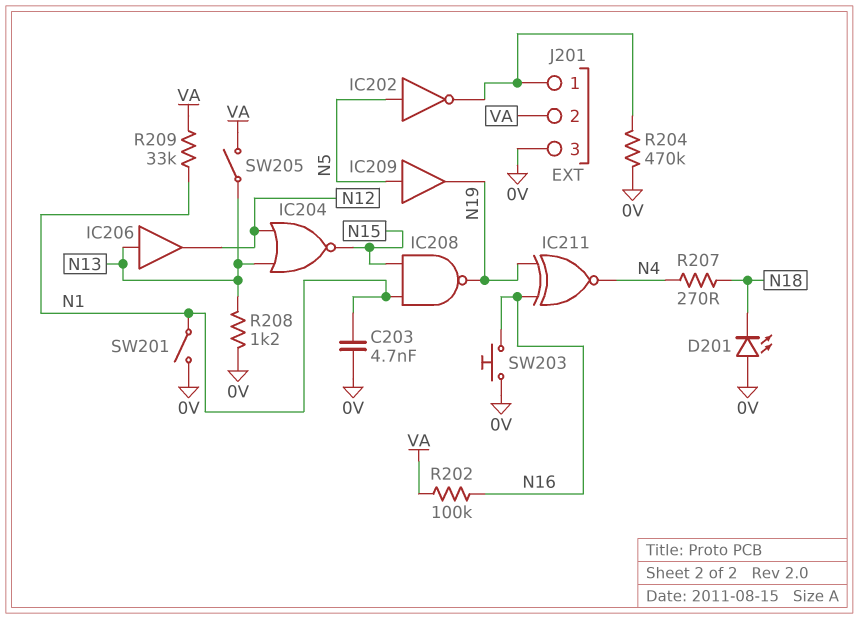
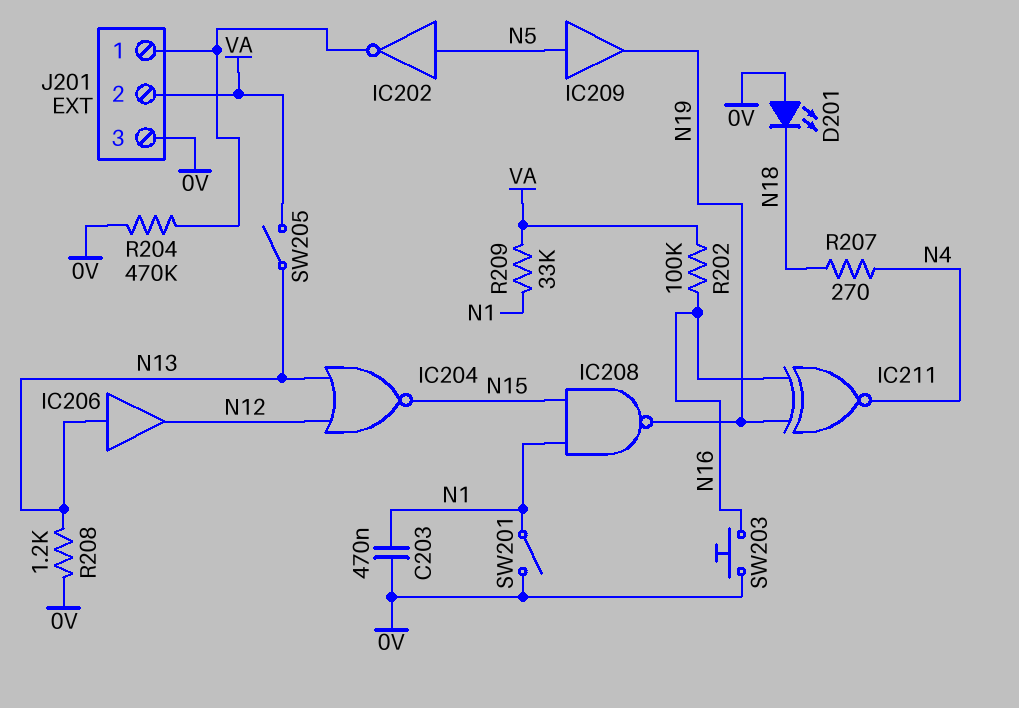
C203: 4.7nF (0V, N1) -> 470nF (0V, N1)

